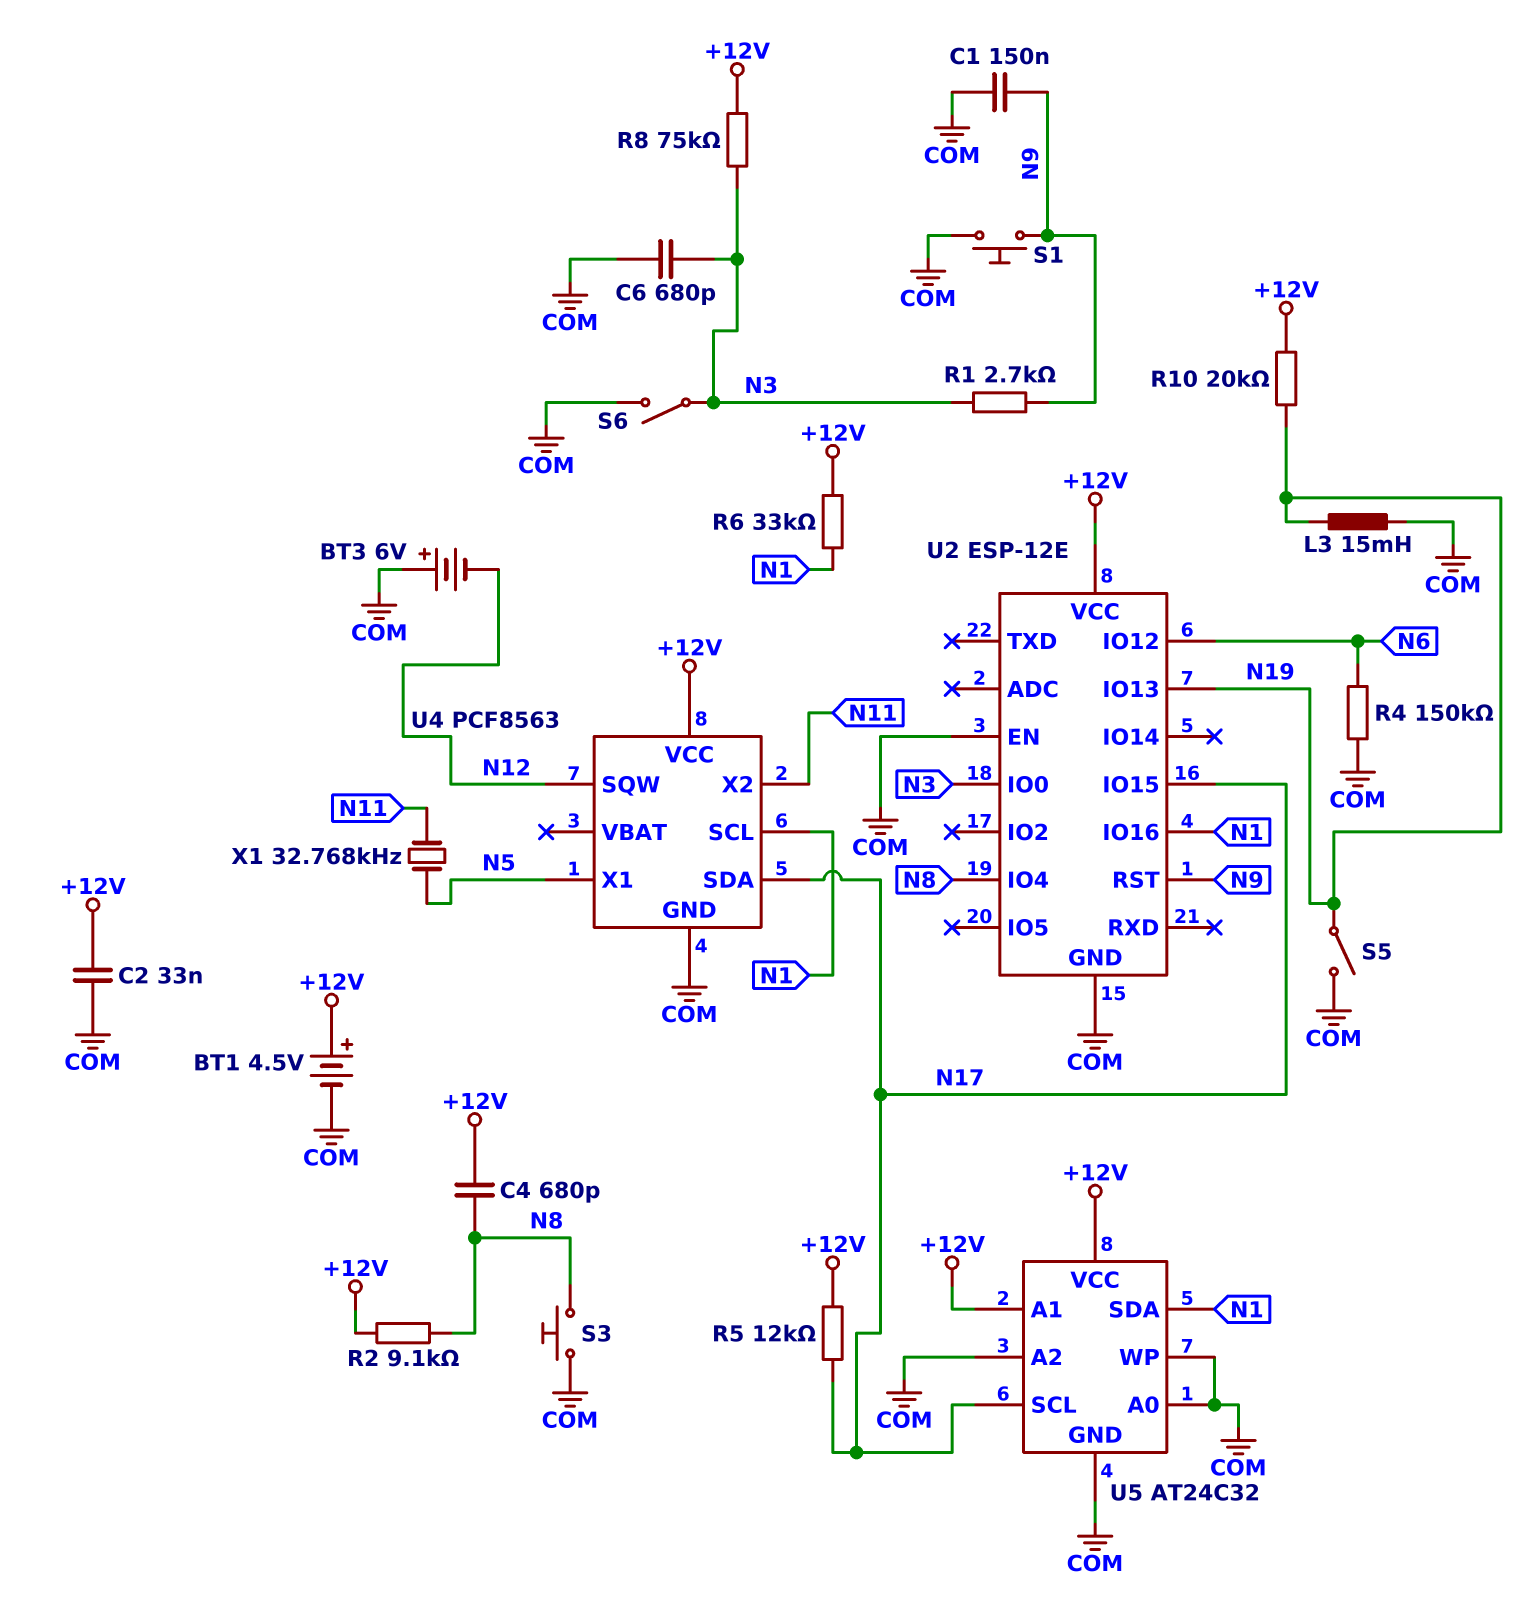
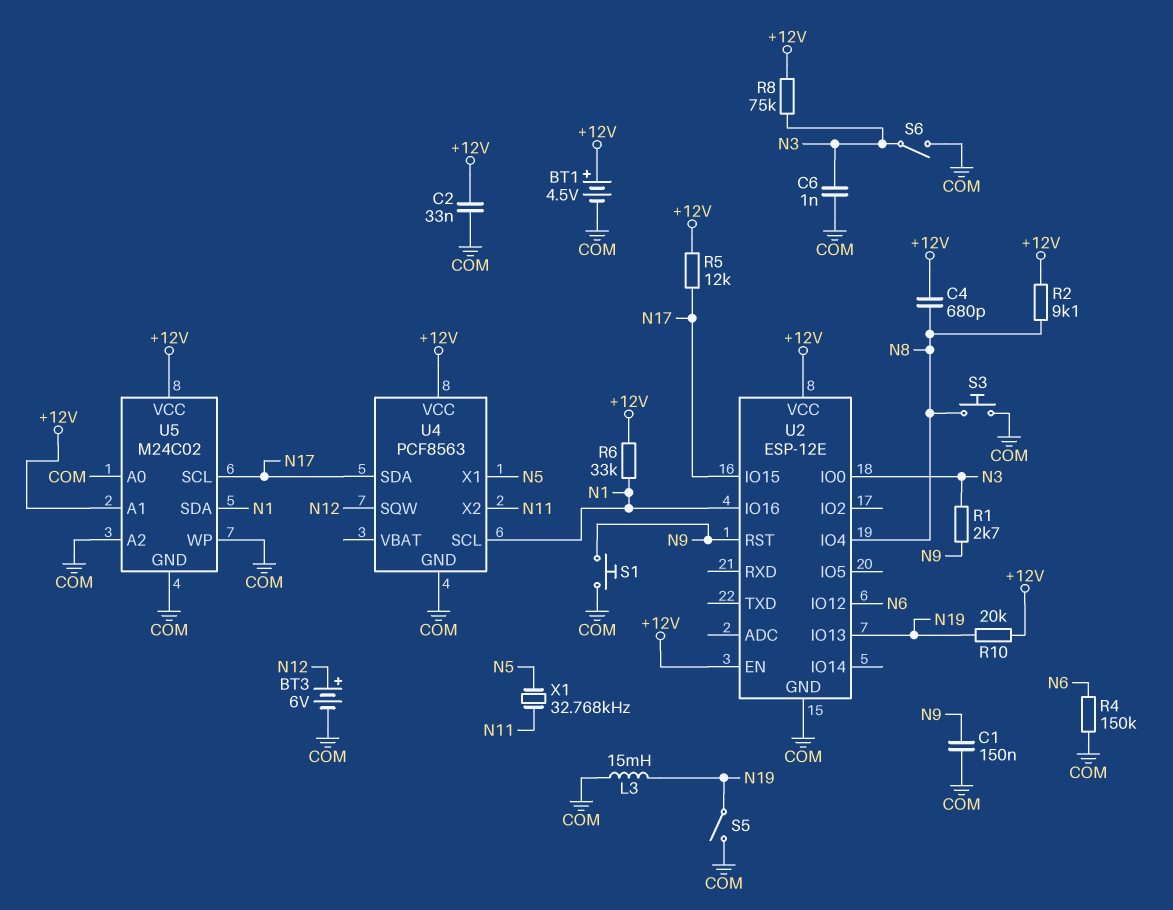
BT3: 6V (plus COM, minus N12) -> 6V (plus N12, minus COM)
C6: 680pF (COM, N3) -> 1nF (COM, N3)
U2 pin EN: COM -> +12V
U5: AT24C32 -> M24C02

